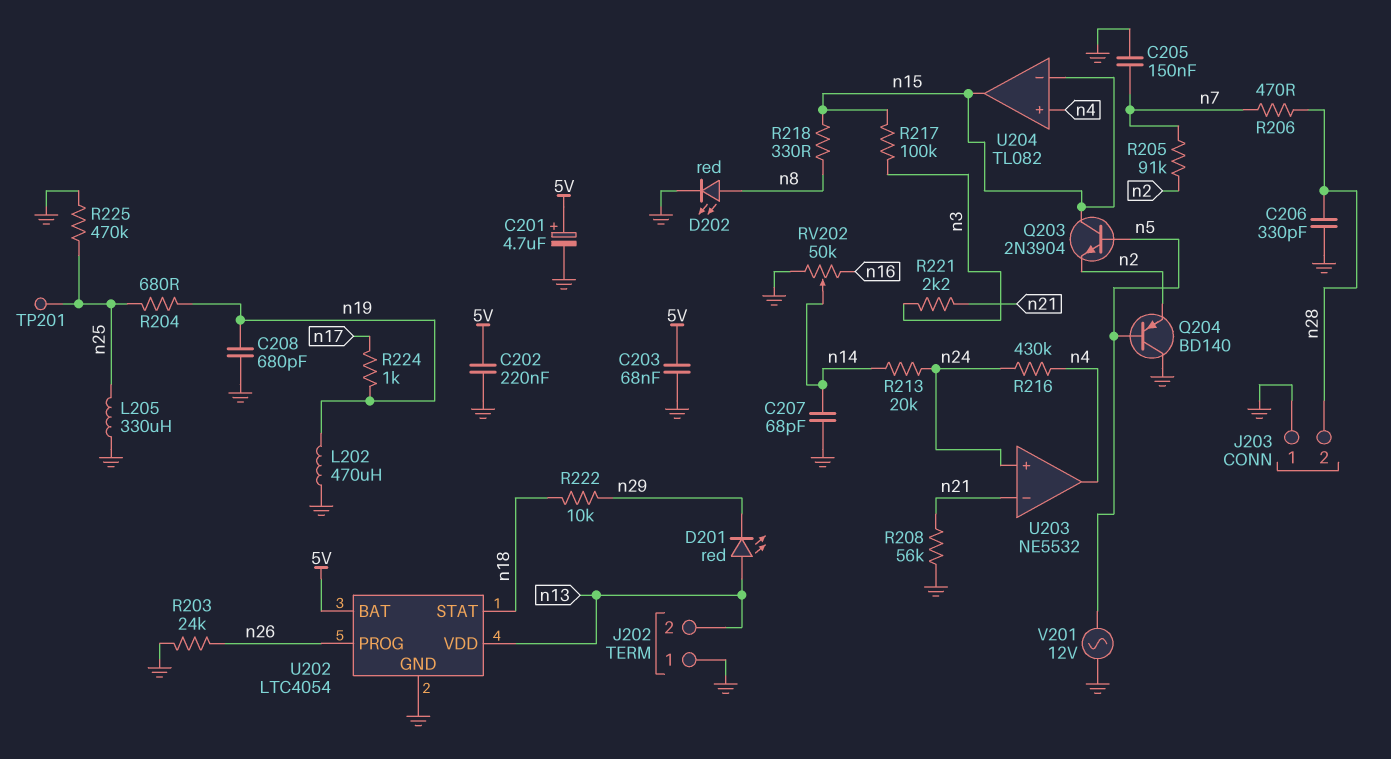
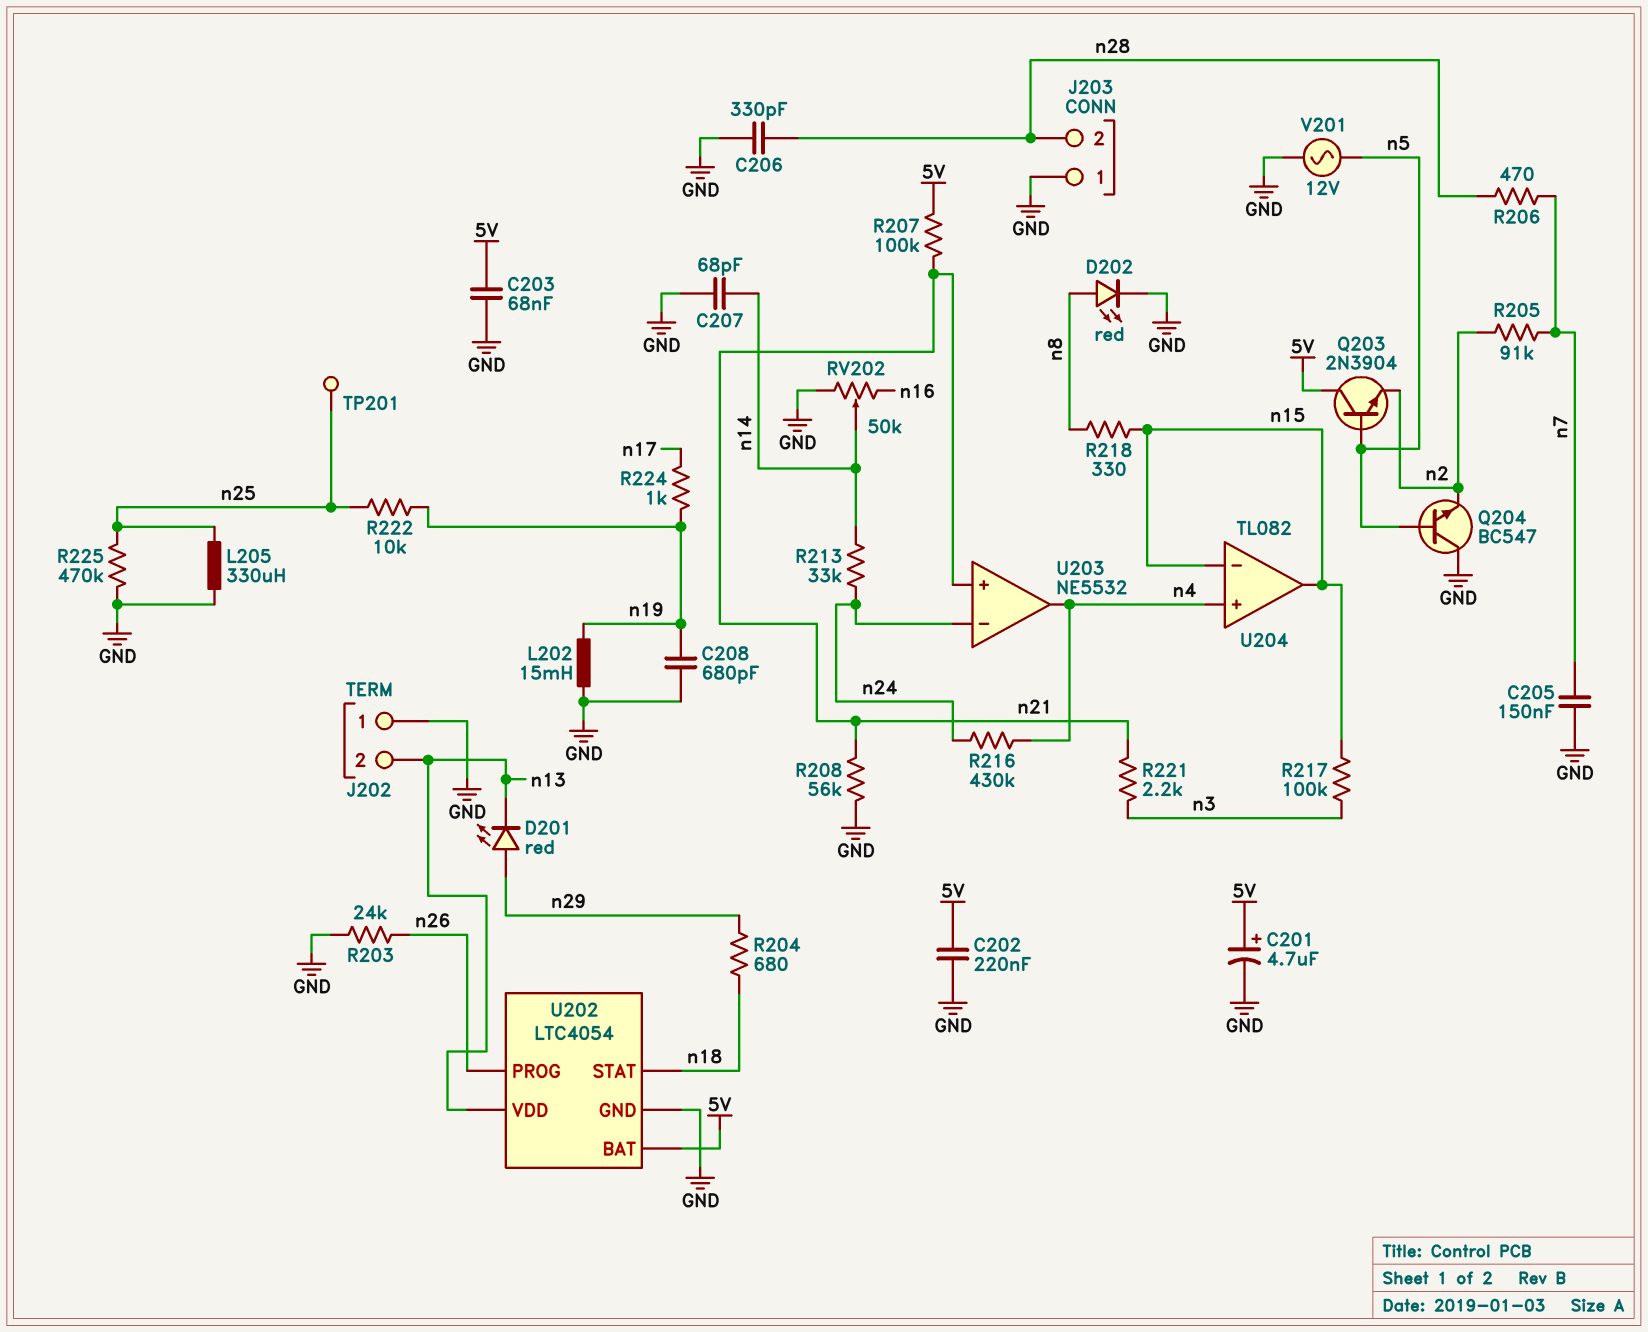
D201: LED red (A n13, K n29) -> LED red (A n29, K n13)
L202: 470uH (GND, n19) -> 15mH (GND, n19)
Q203: NPN 2N3904 (B n5, C n15, E n2) -> NPN 2N3904 (B n5, C 5V, E n2)
Q204: PNP BD140 (B n5, C GND, E n2) -> NPN BC547 (B n5, C GND, E n2)
R204: 680 (n19, n25) -> 680 (n18, n29)
R207: none -> 100k (5V, n21)
R213: 20k (n14, n24) -> 33k (n14, n24)
R222: 10k (n18, n29) -> 10k (n19, n25)
U203 pin in+: n24 -> n21
U203 pin in-: n21 -> n24

